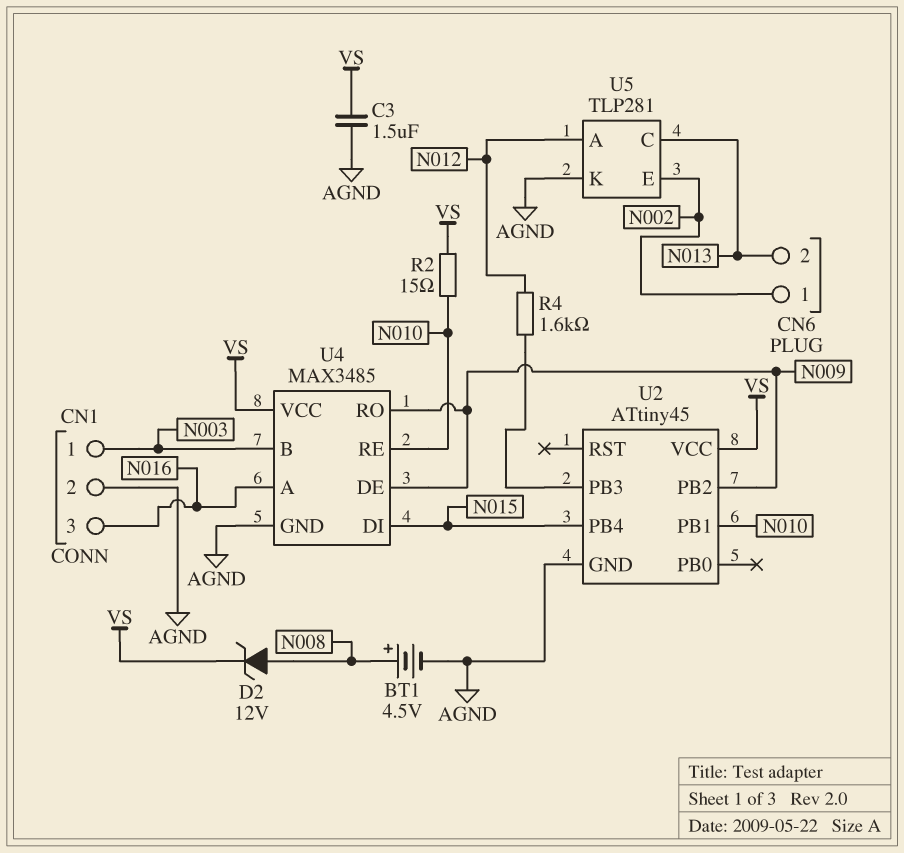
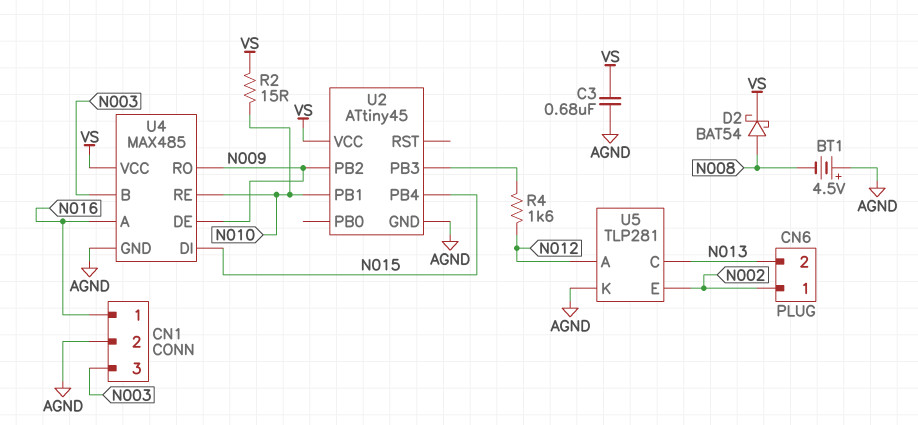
BT1: 4.5V (plus N008, minus AGND) -> 4.5V (plus AGND, minus N008)
C3: 1.5uF (AGND, VS) -> 680nF (AGND, VS)
CN1 pin 1: N003 -> N016
CN1 pin 3: N016 -> N003
D2: zener 12V (A N008, K VS) -> schottky BAT54 (A N008, K VS)
U4: MAX3485 -> MAX485

